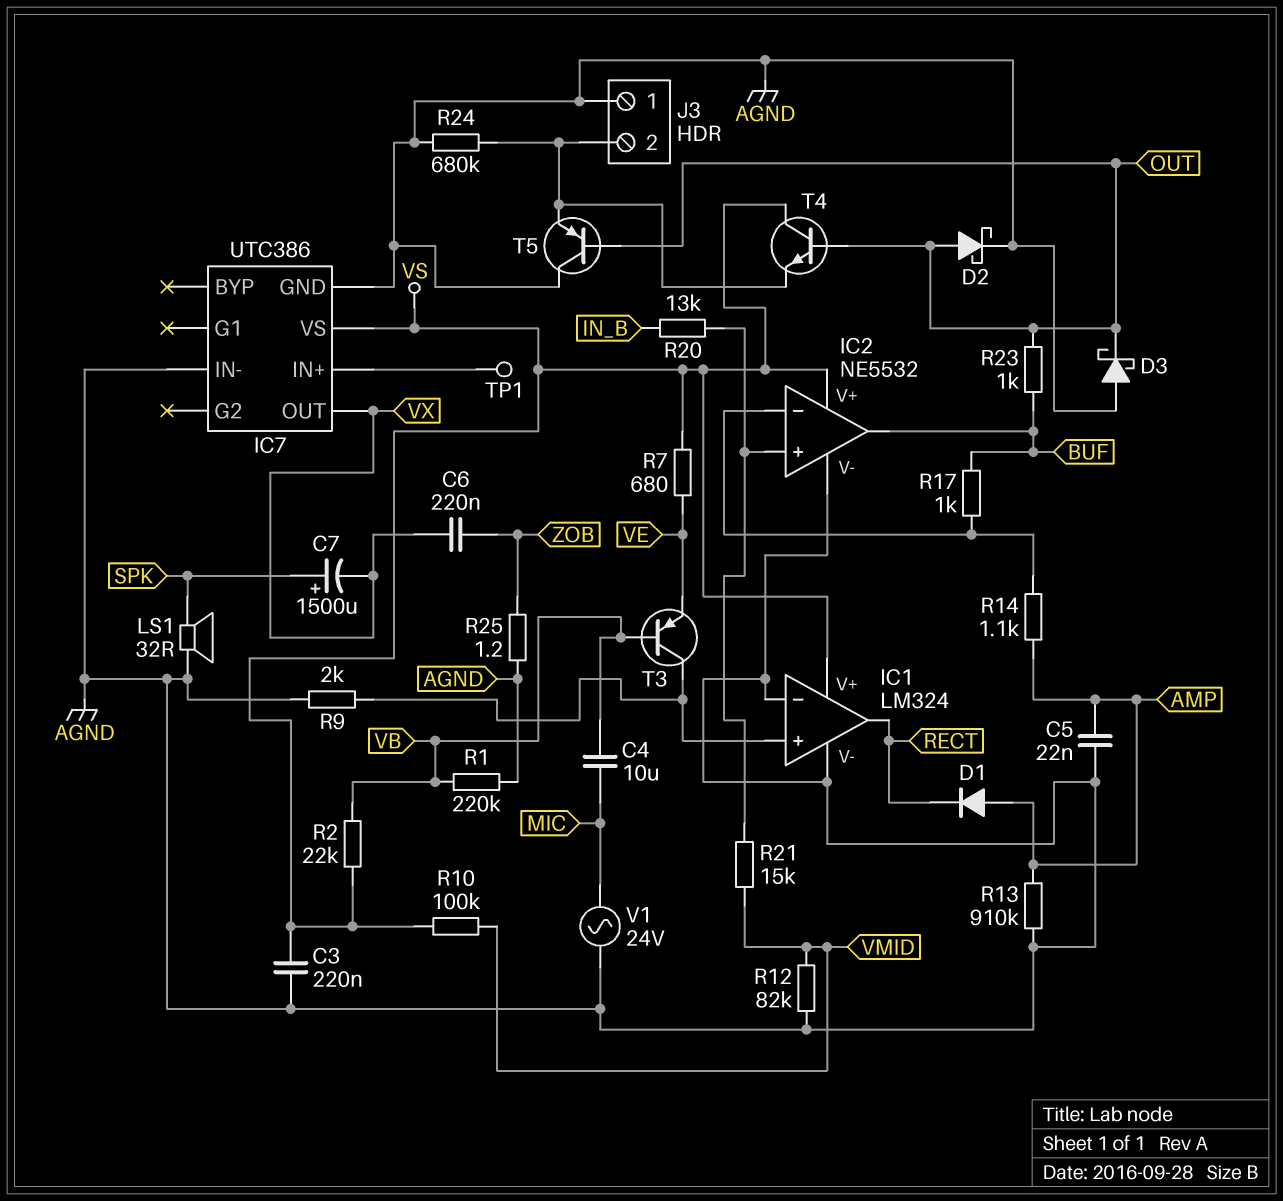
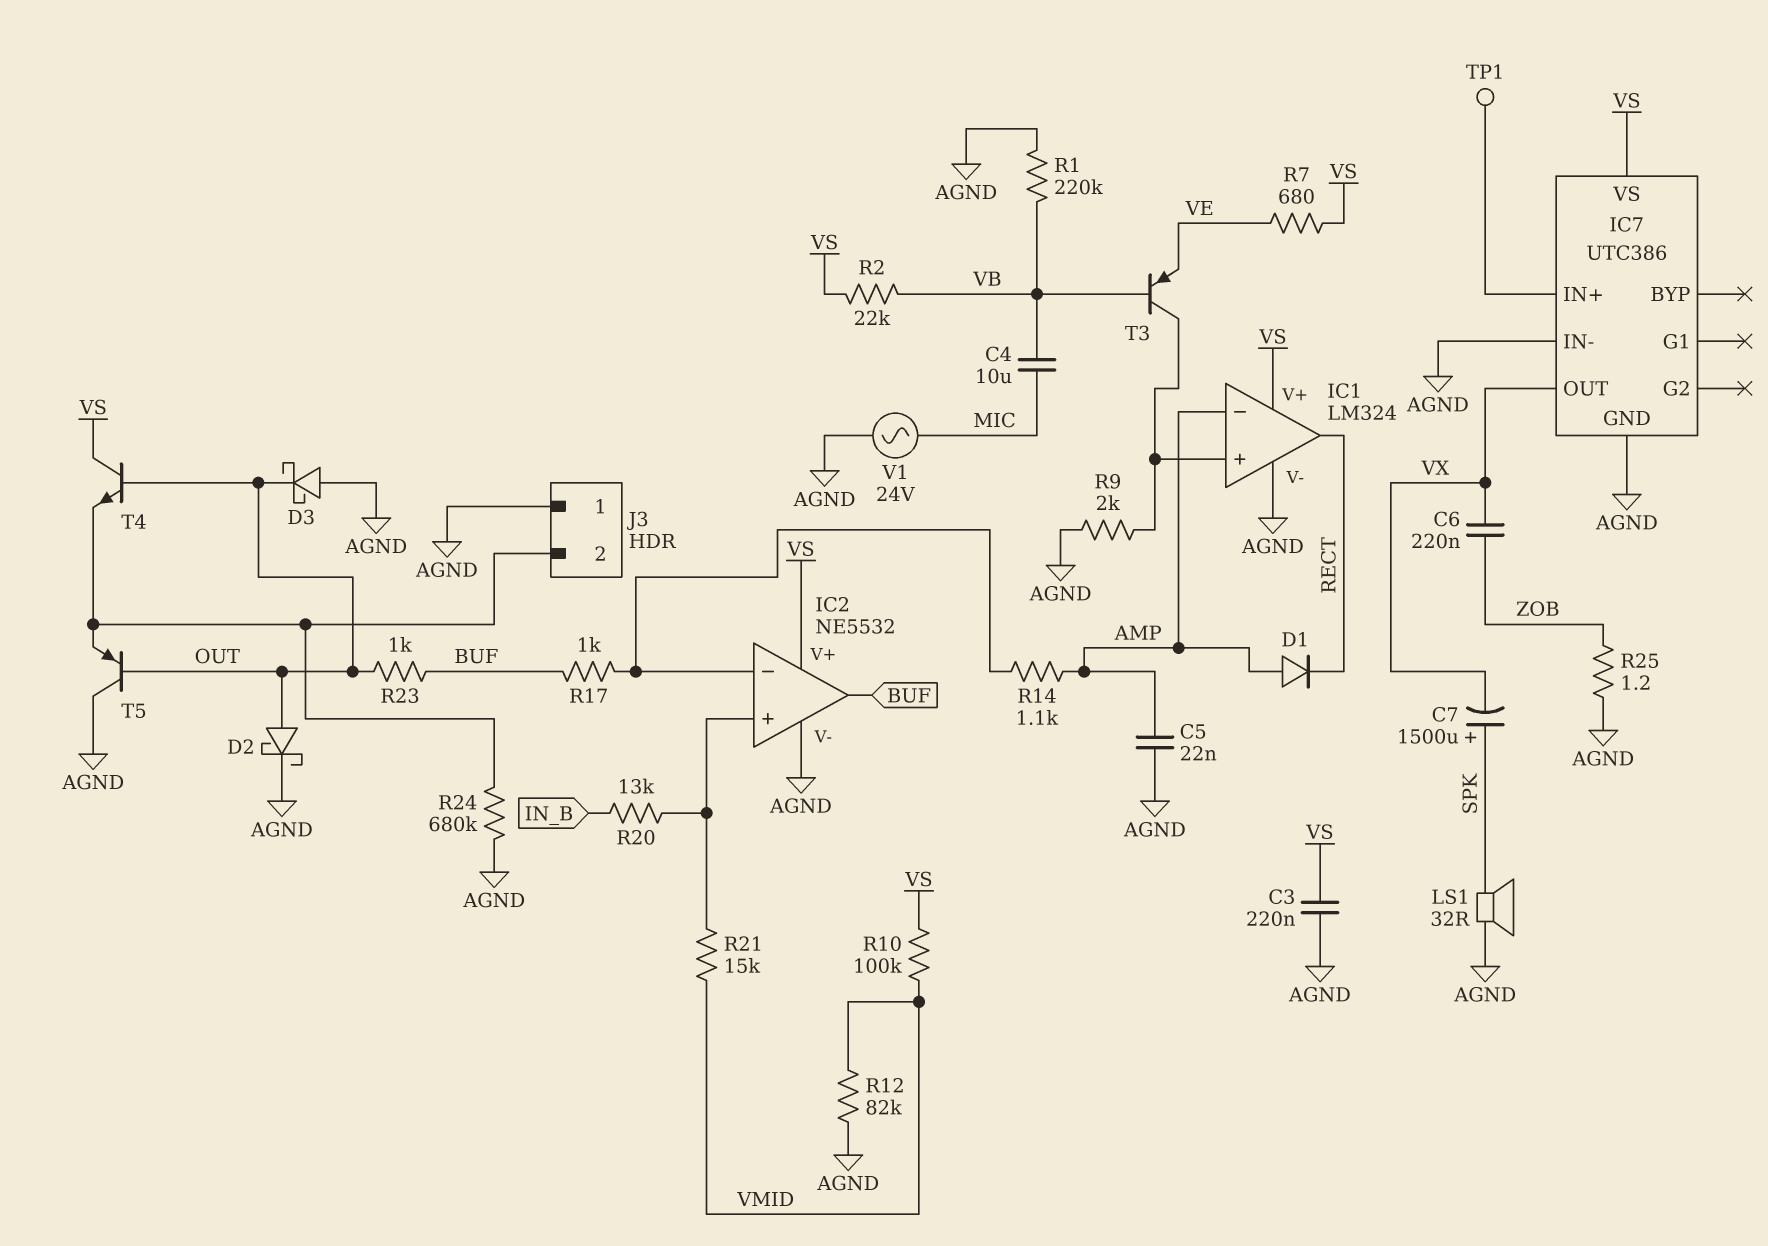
IC1 pin in-: AGND -> AMP
R13: 910k (AGND, AMP) -> none

